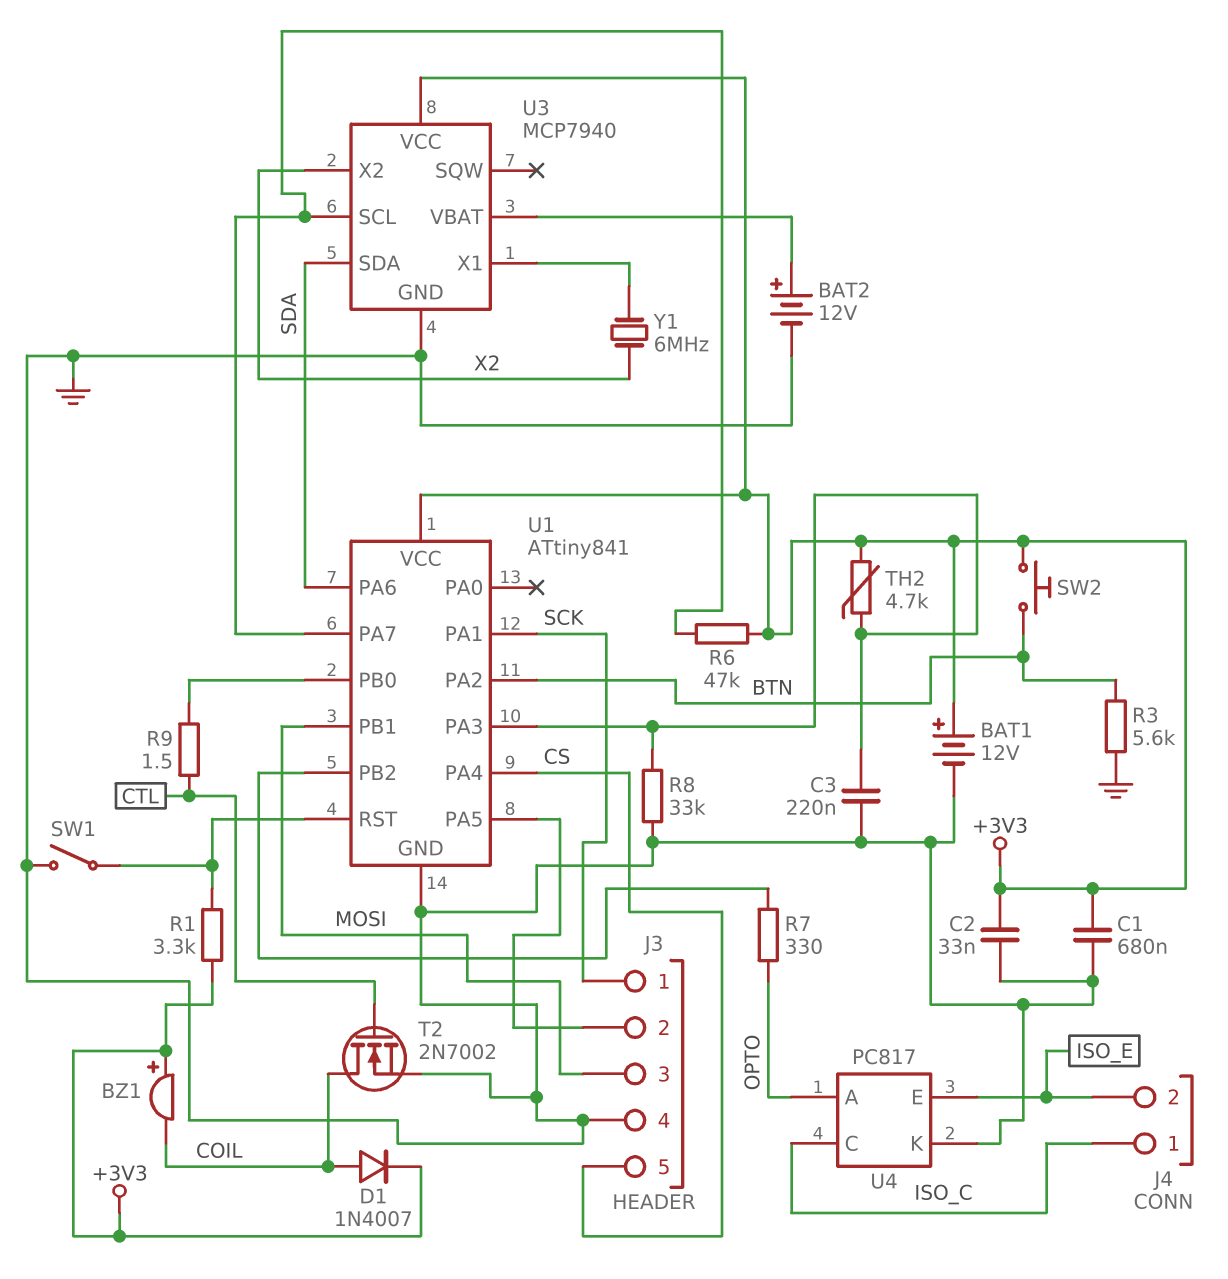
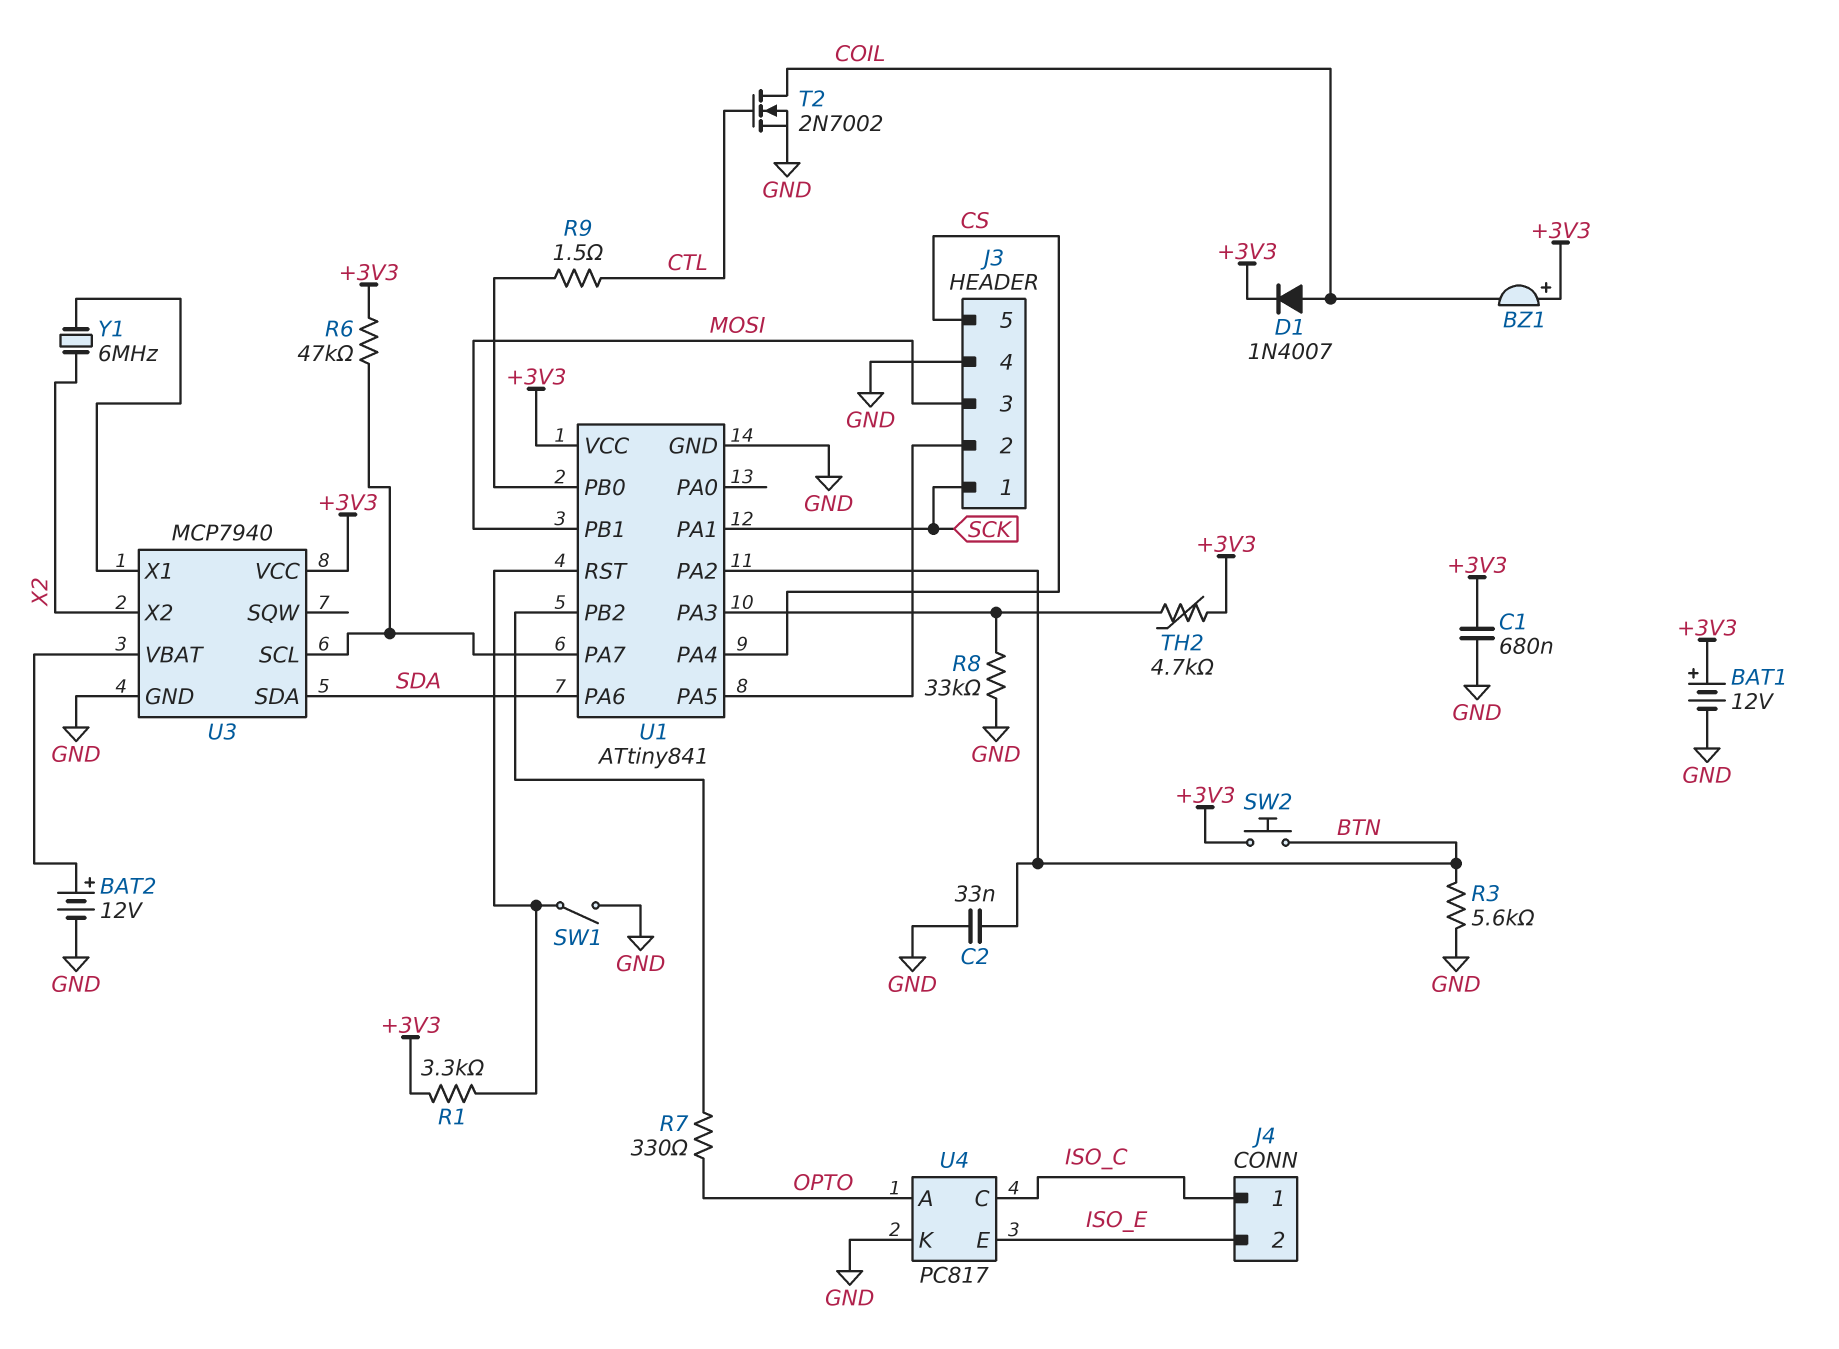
C2: 33nF (+3V3, GND) -> 33nF (BTN, GND)
C3: 220nF (GND, U1/PA3) -> none

